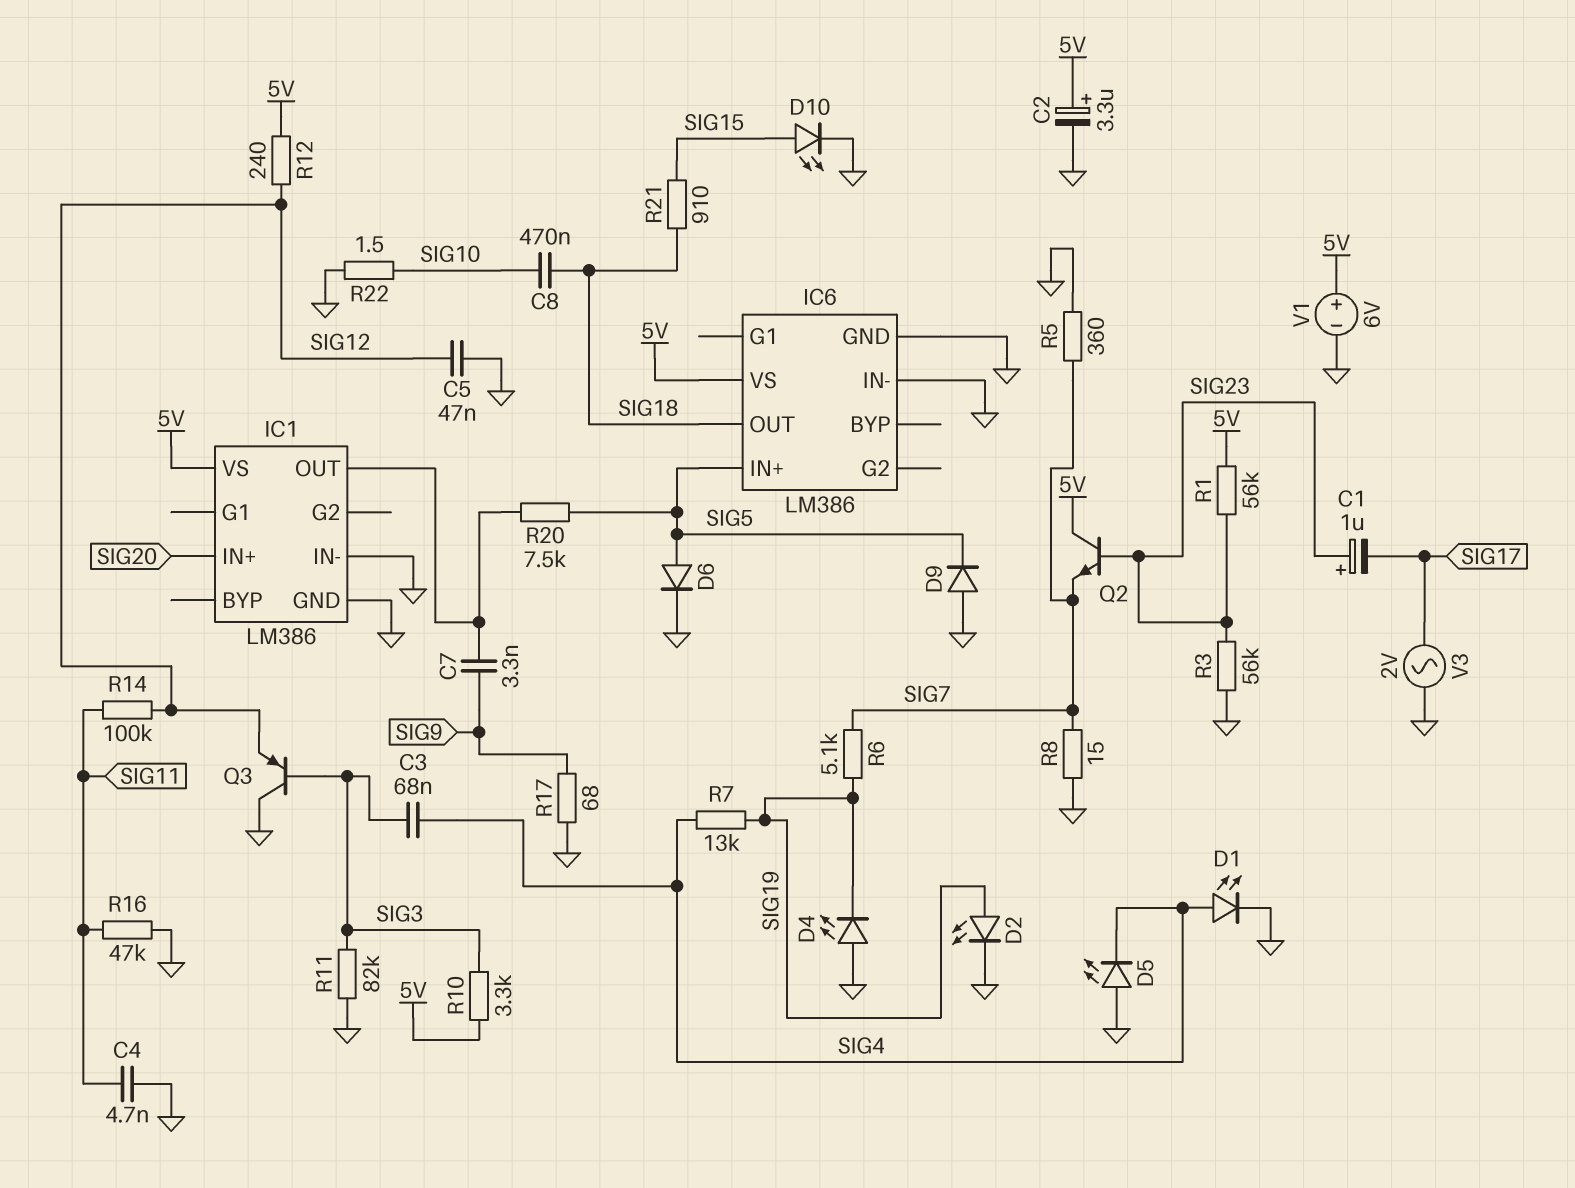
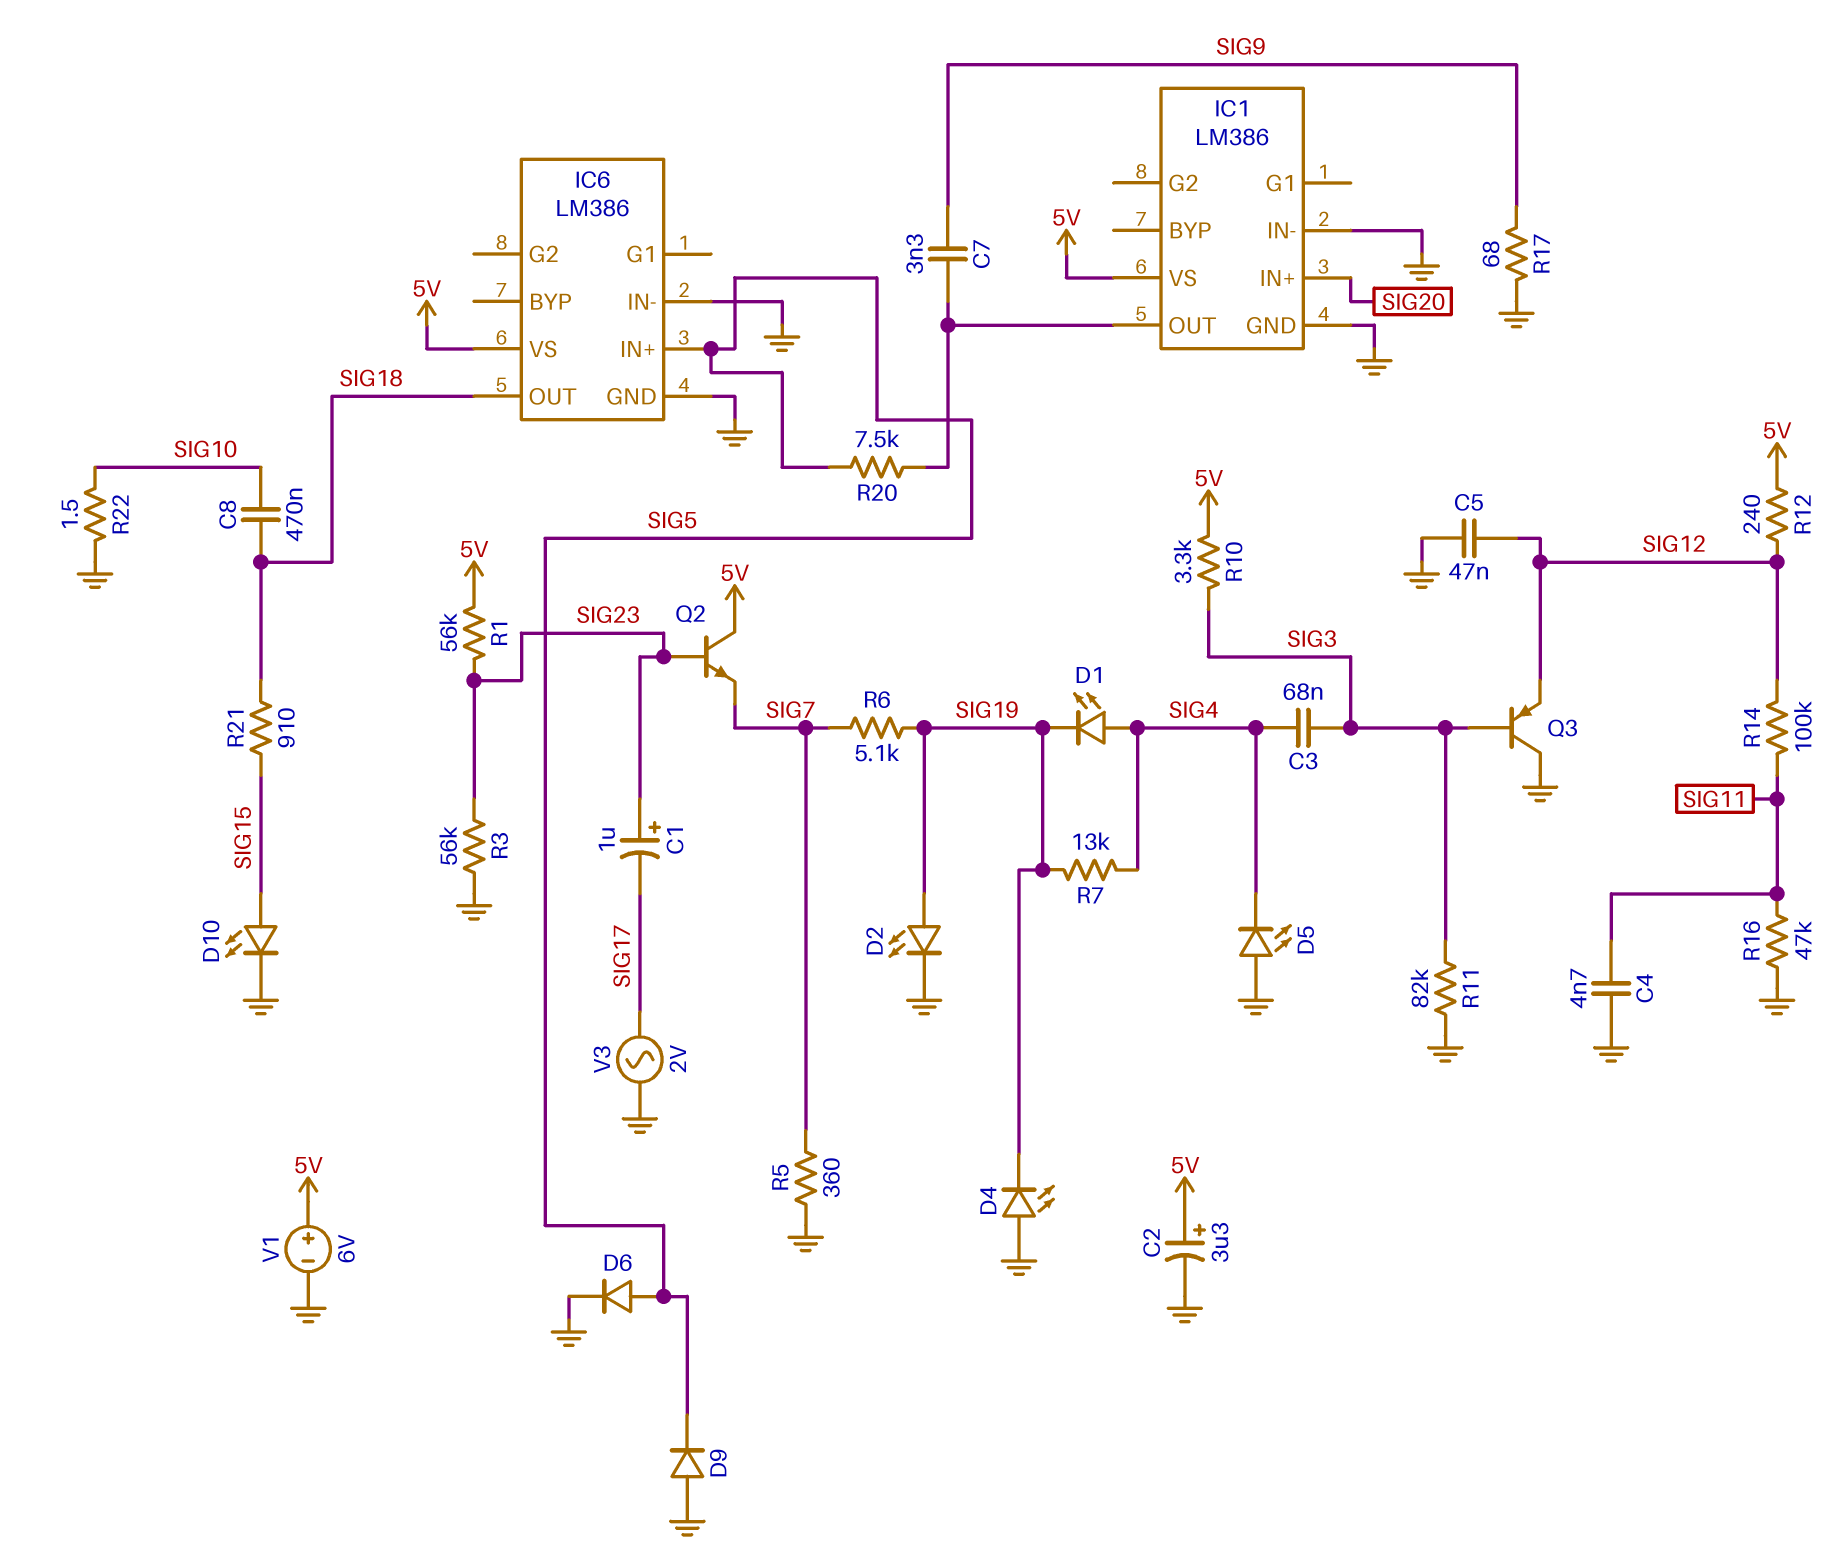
D1: LED (A SIG4, K GND) -> LED (A SIG4, K SIG19)
R8: 15 (GND, SIG7) -> none

